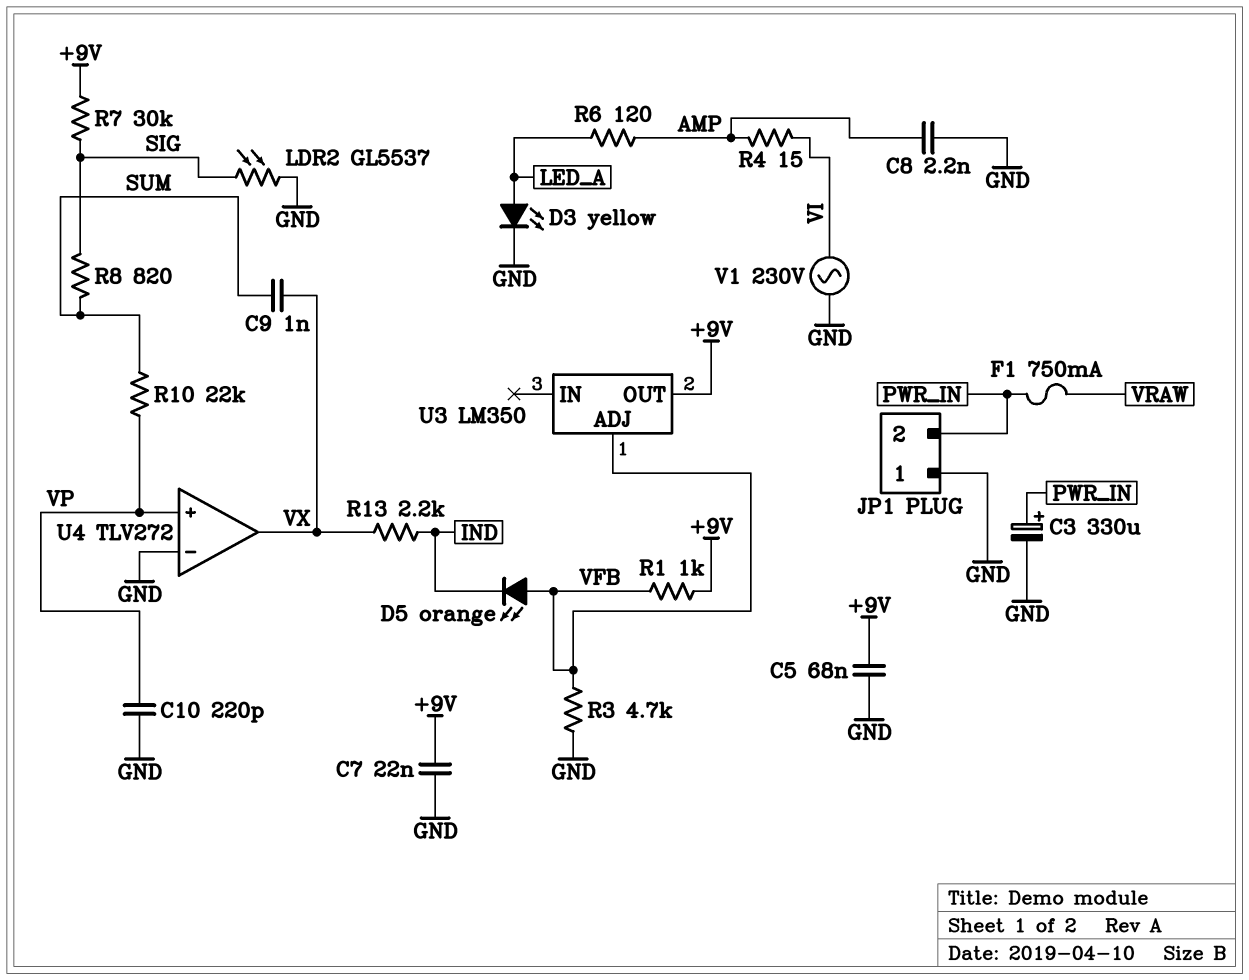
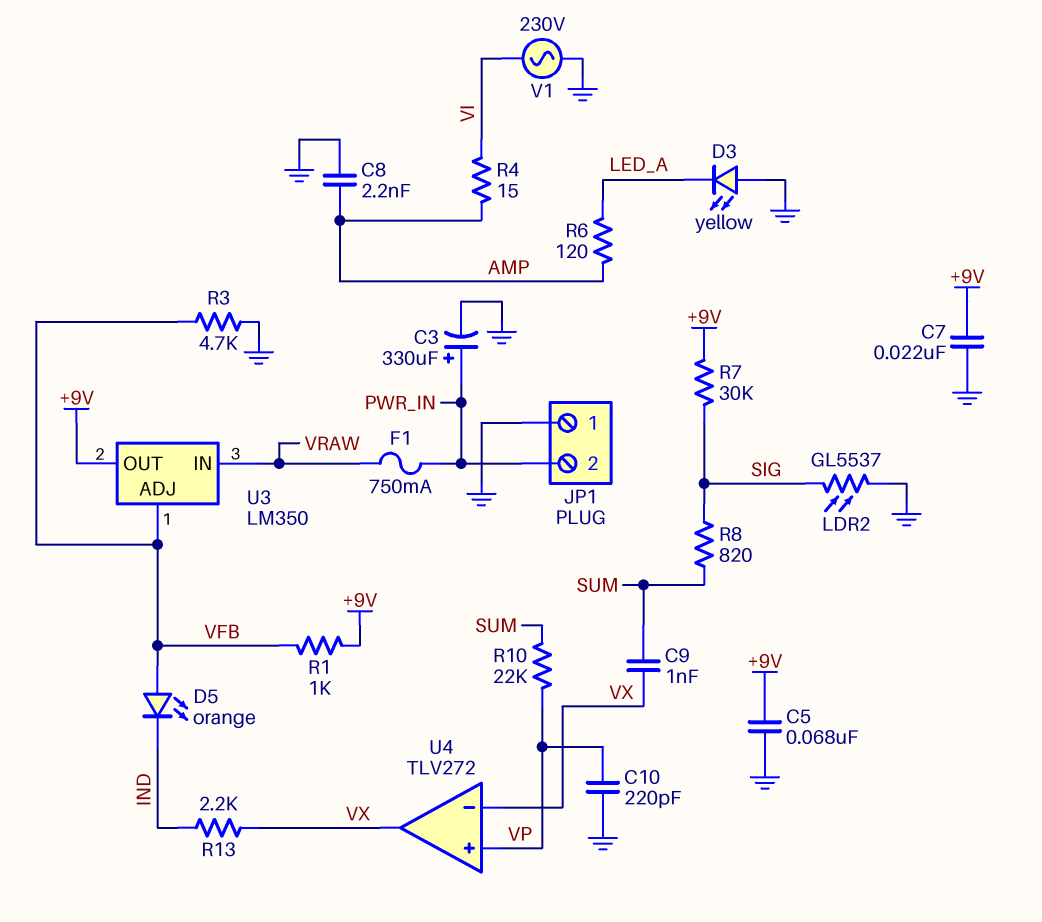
D3: LED yellow (A LED_A, K GND) -> LED yellow (A GND, K LED_A)
U3 pin IN: none -> VRAW
U4 pin in-: GND -> VX

